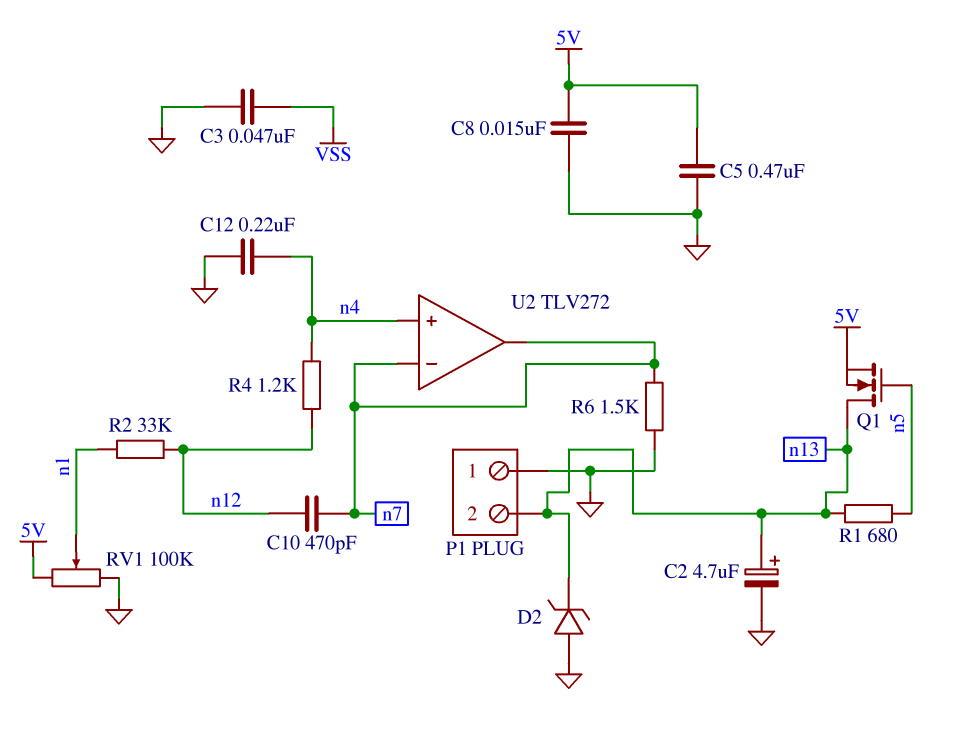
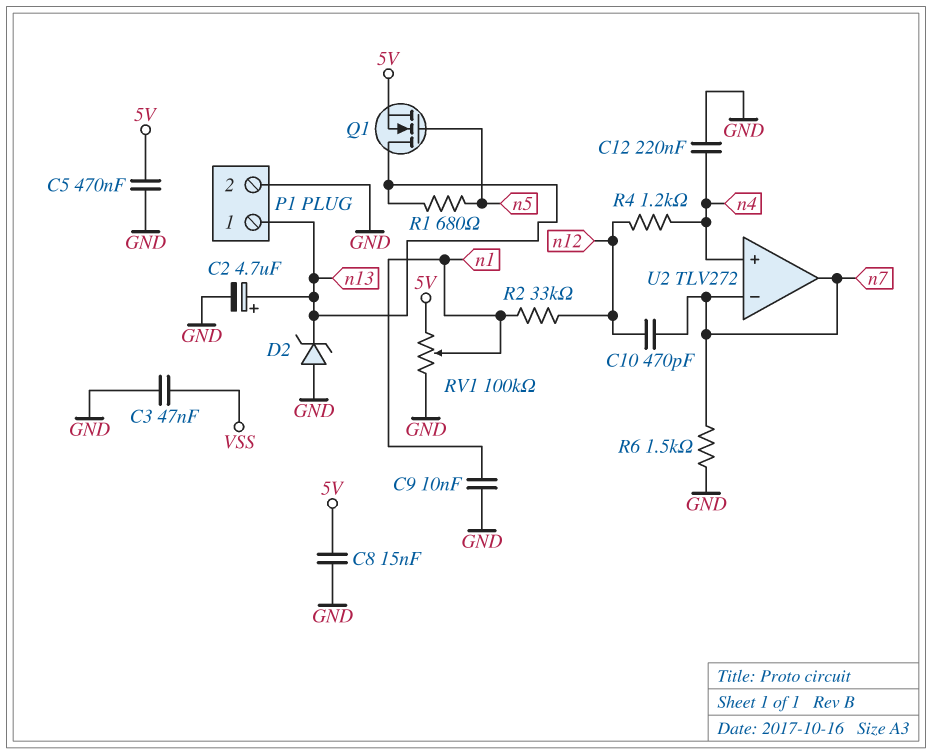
C9: none -> 10nF (GND, n1)
P1 pin 1: GND -> n13
P1 pin 2: n13 -> GND

